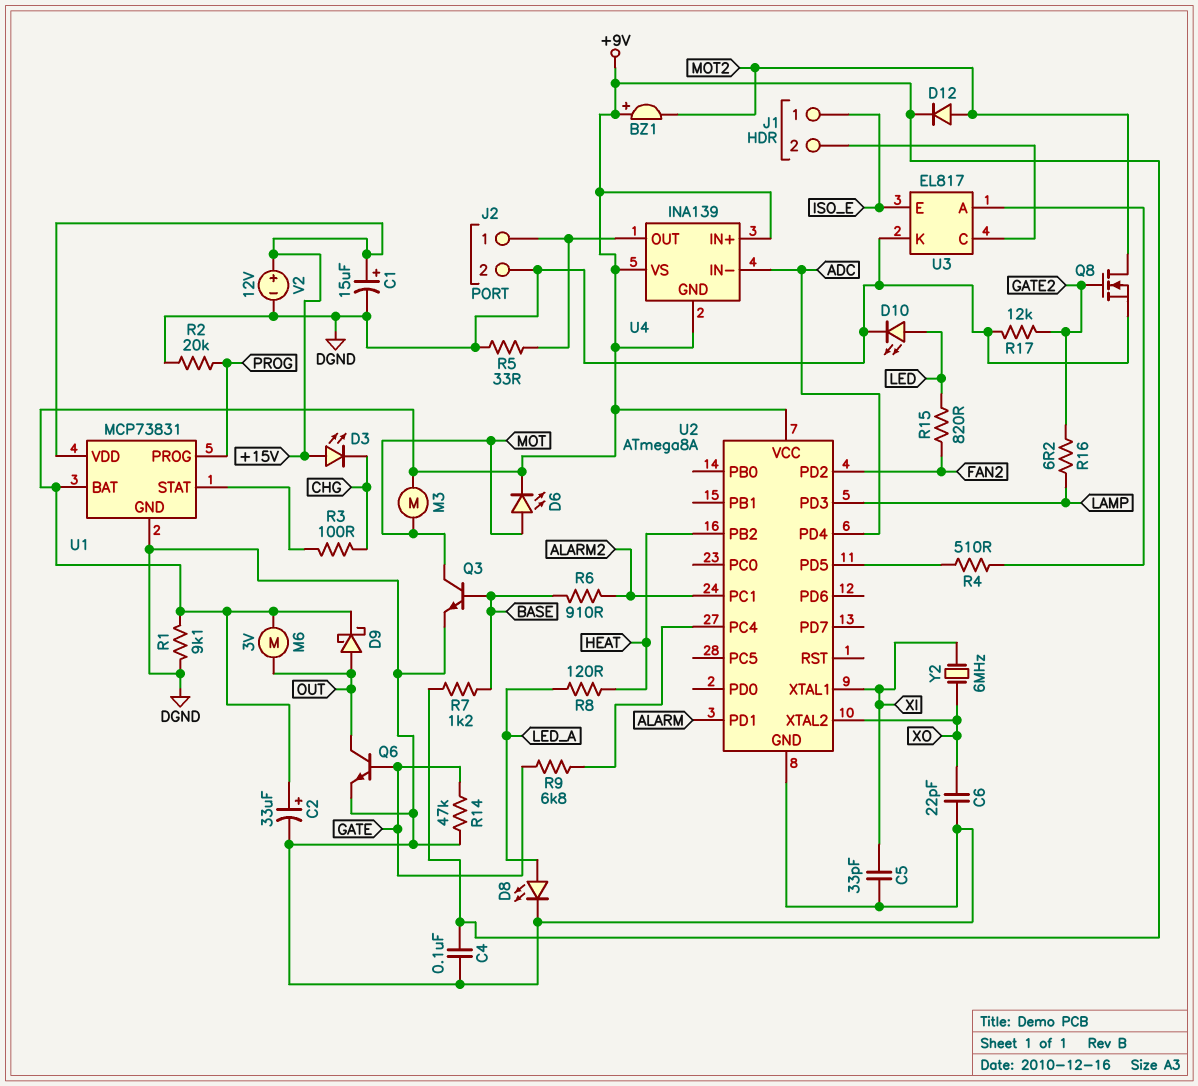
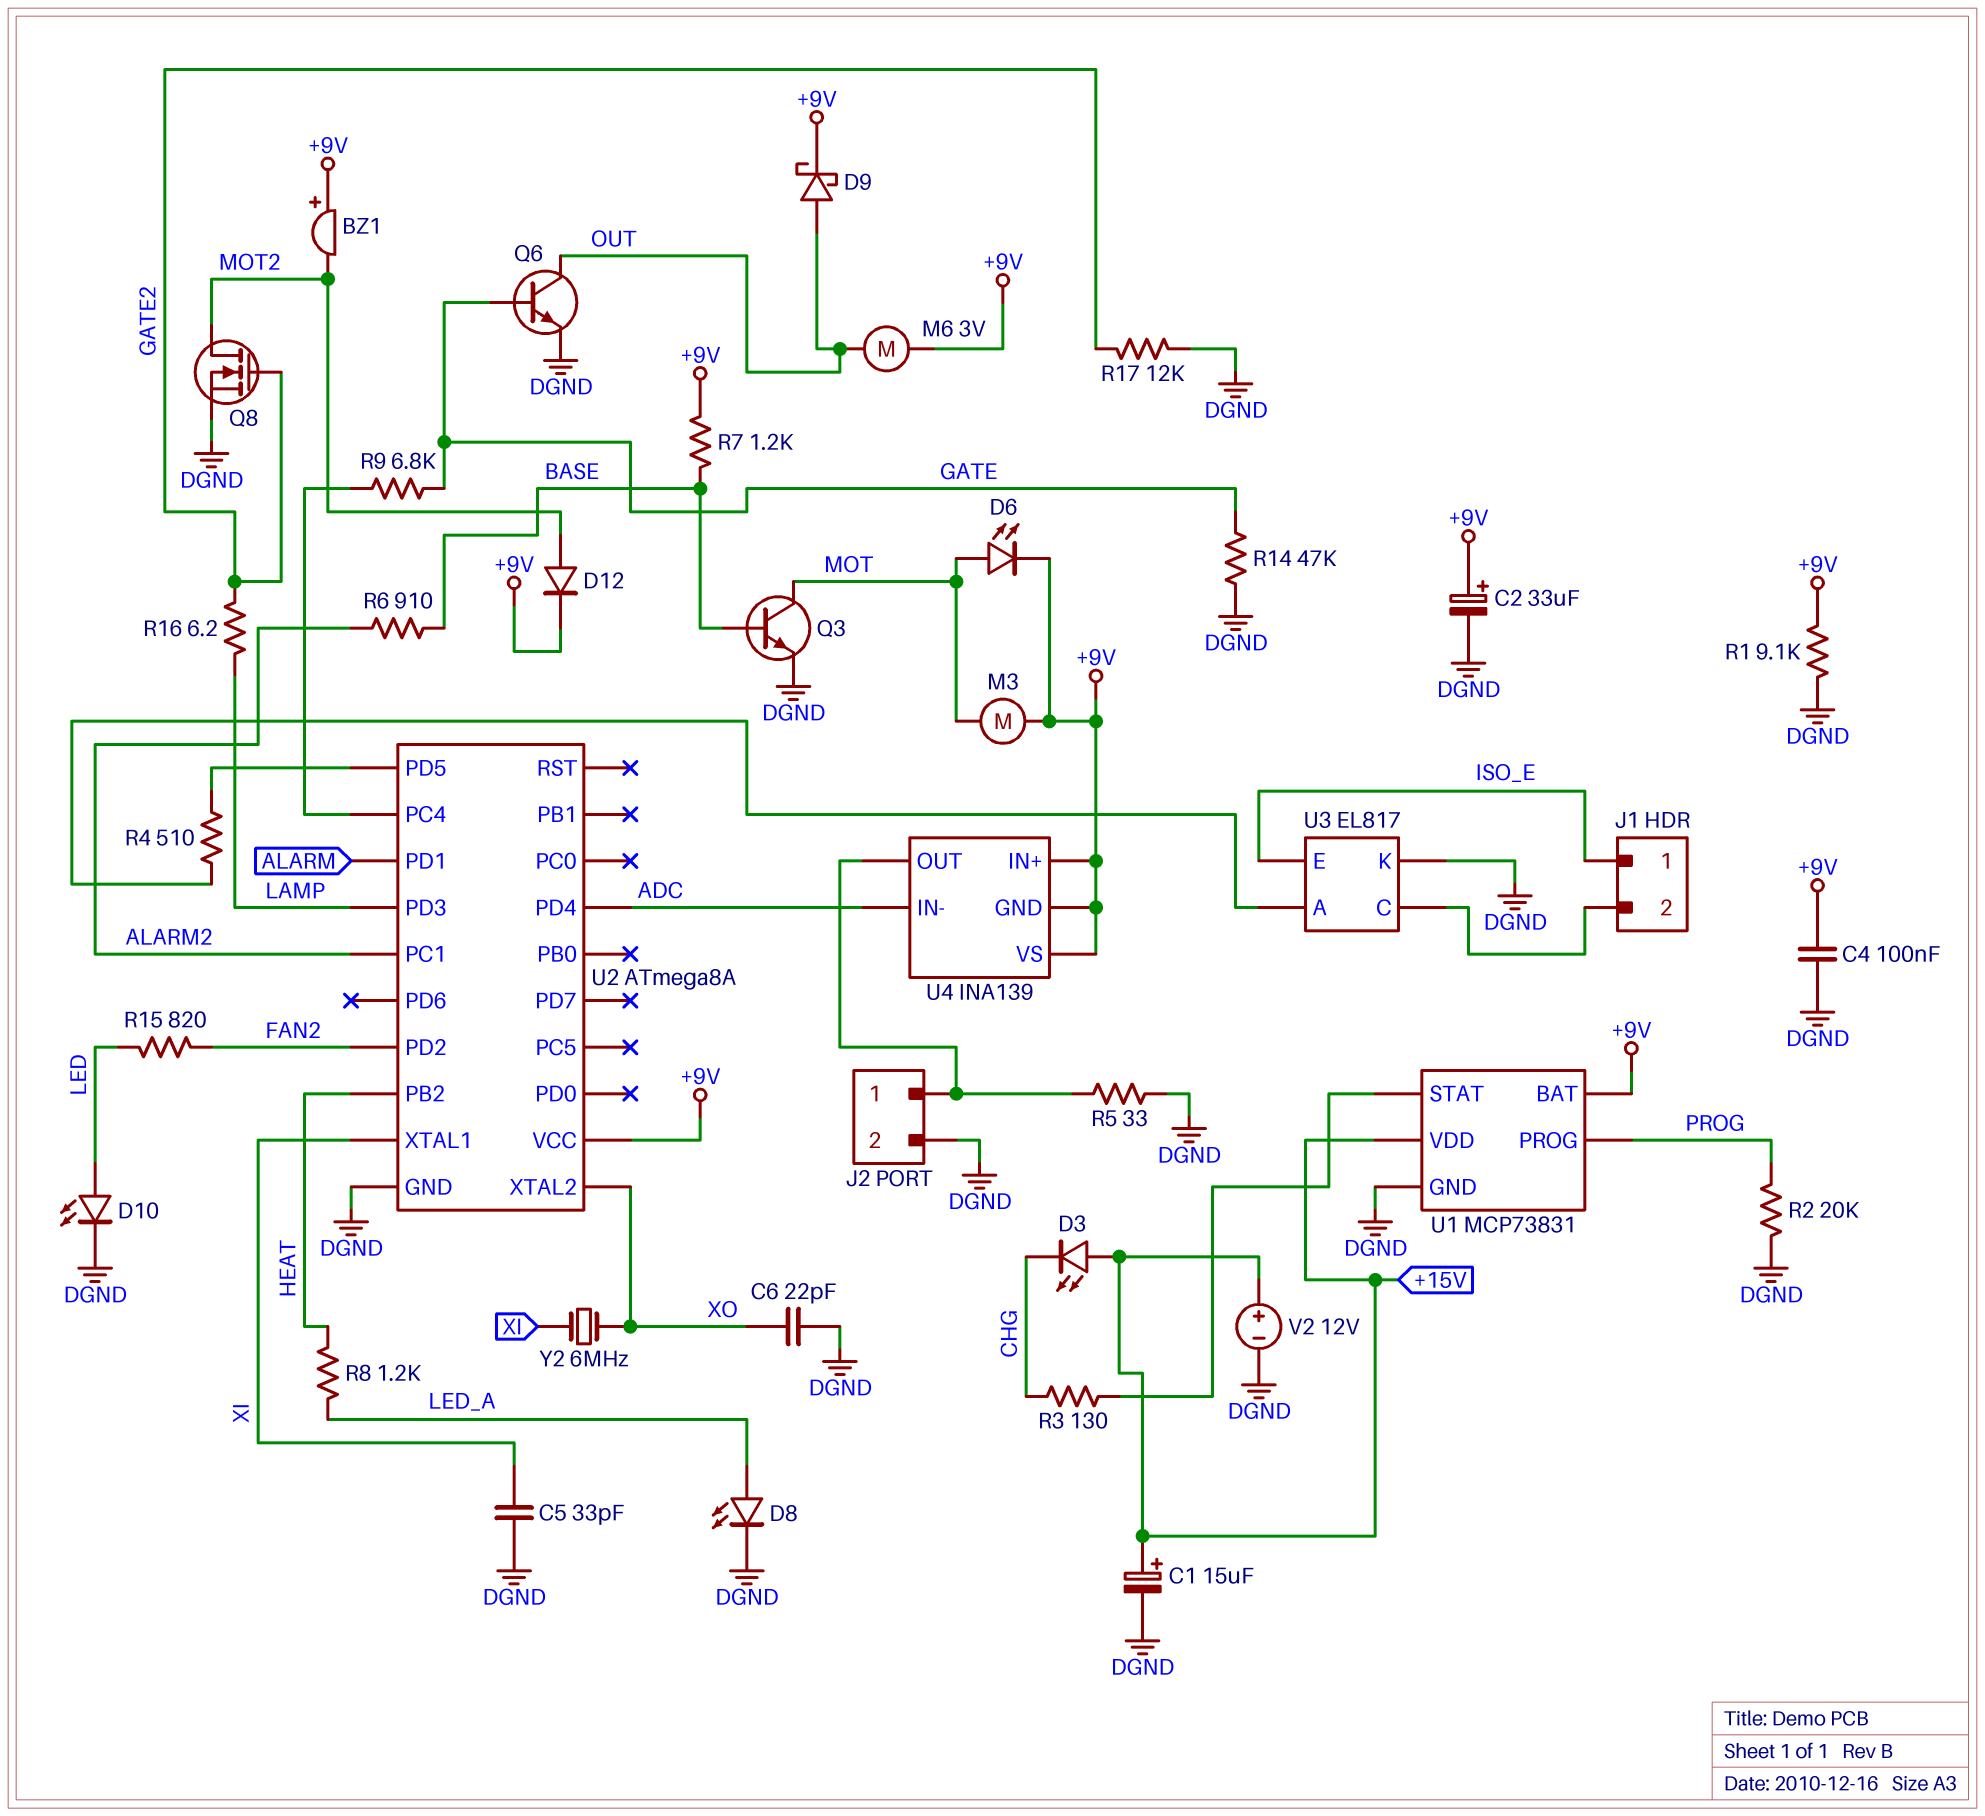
R3: 100 (CHG, U1/STAT) -> 130 (CHG, U1/STAT)
R8: 120 (HEAT, LED_A) -> 1.2k (HEAT, LED_A)

